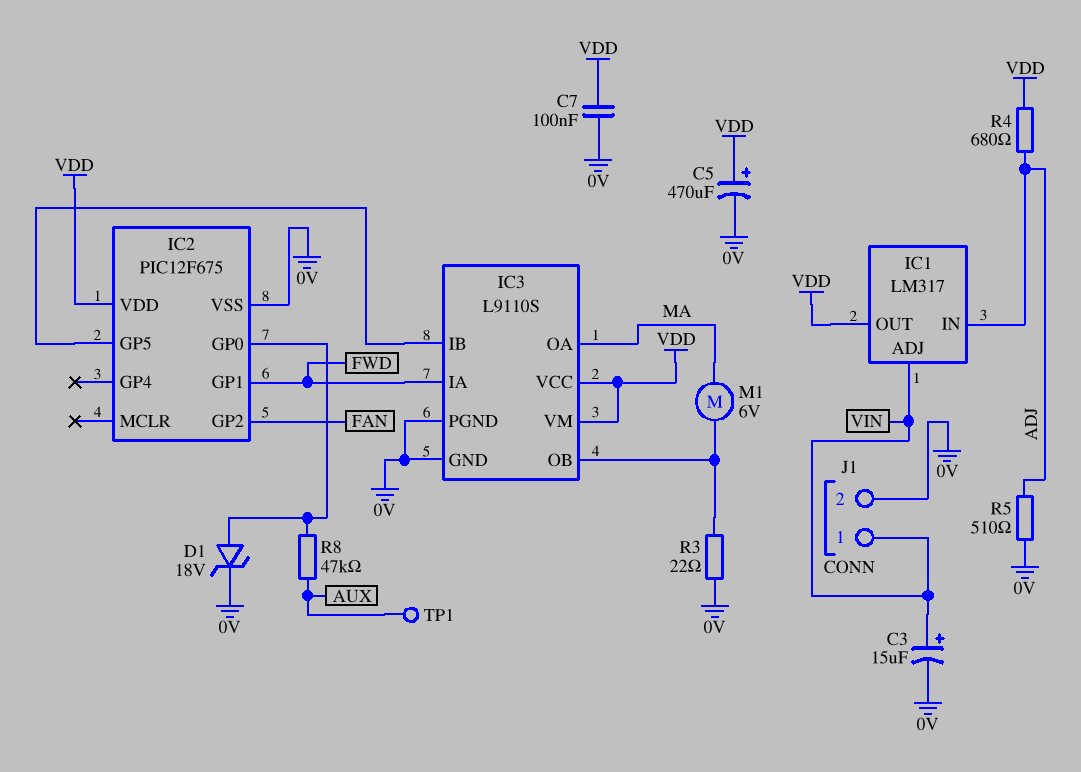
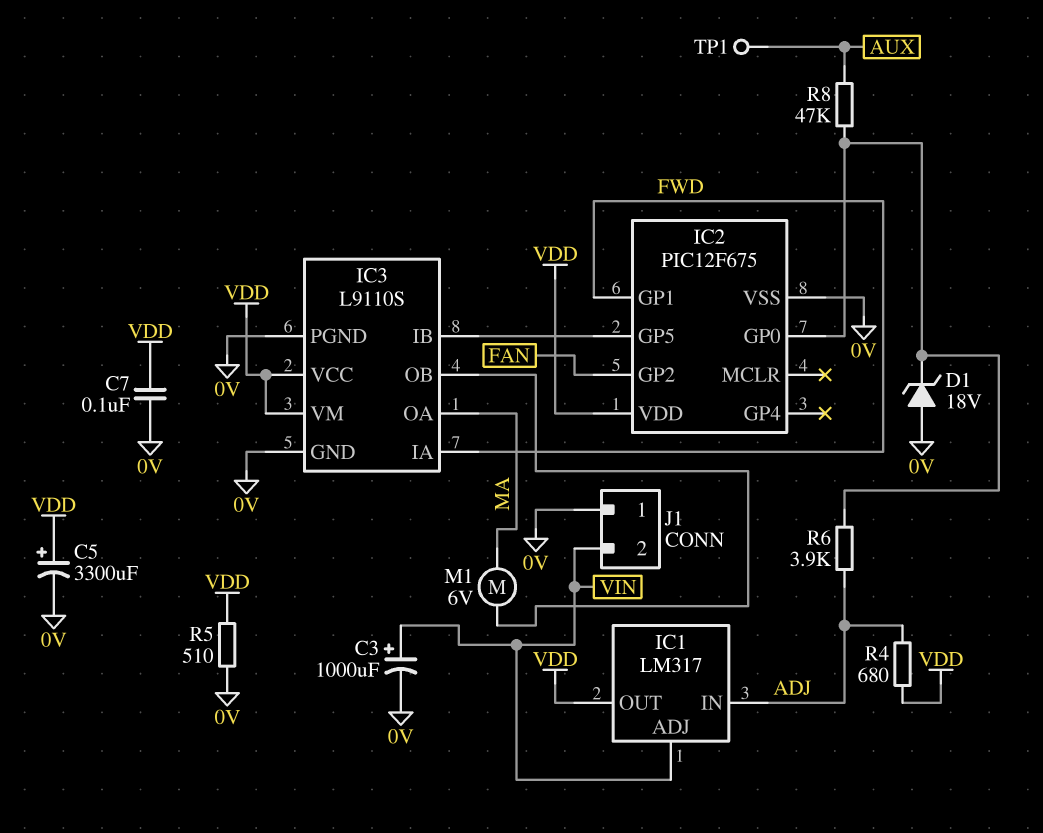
C3: 15uF (plus VIN, minus 0V) -> 1000uF (plus VIN, minus 0V)
C5: 470uF (plus VDD, minus 0V) -> 3300uF (plus VDD, minus 0V)
D1: zener 18V (A IC2/GP0, K 0V) -> zener 18V (A 0V, K IC2/GP0)
J1 pin 1: VIN -> 0V
J1 pin 2: 0V -> VIN
R3: 22 (0V, IC3/OB) -> none
R5: 510 (0V, ADJ) -> 510 (0V, VDD)
R6: none -> 3.9k (ADJ, IC2/GP0)

